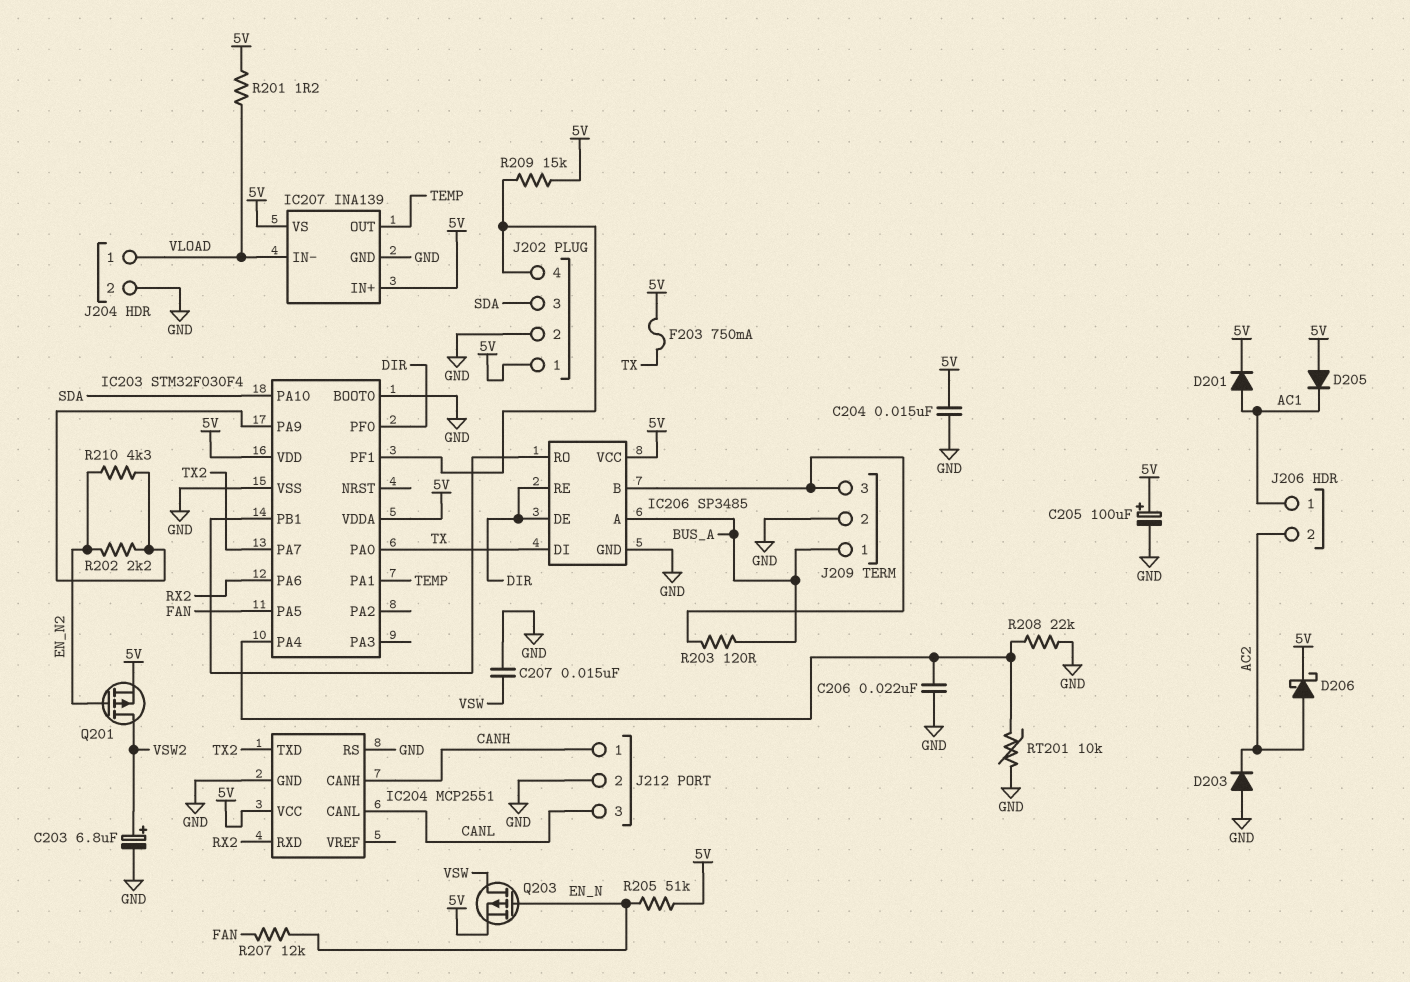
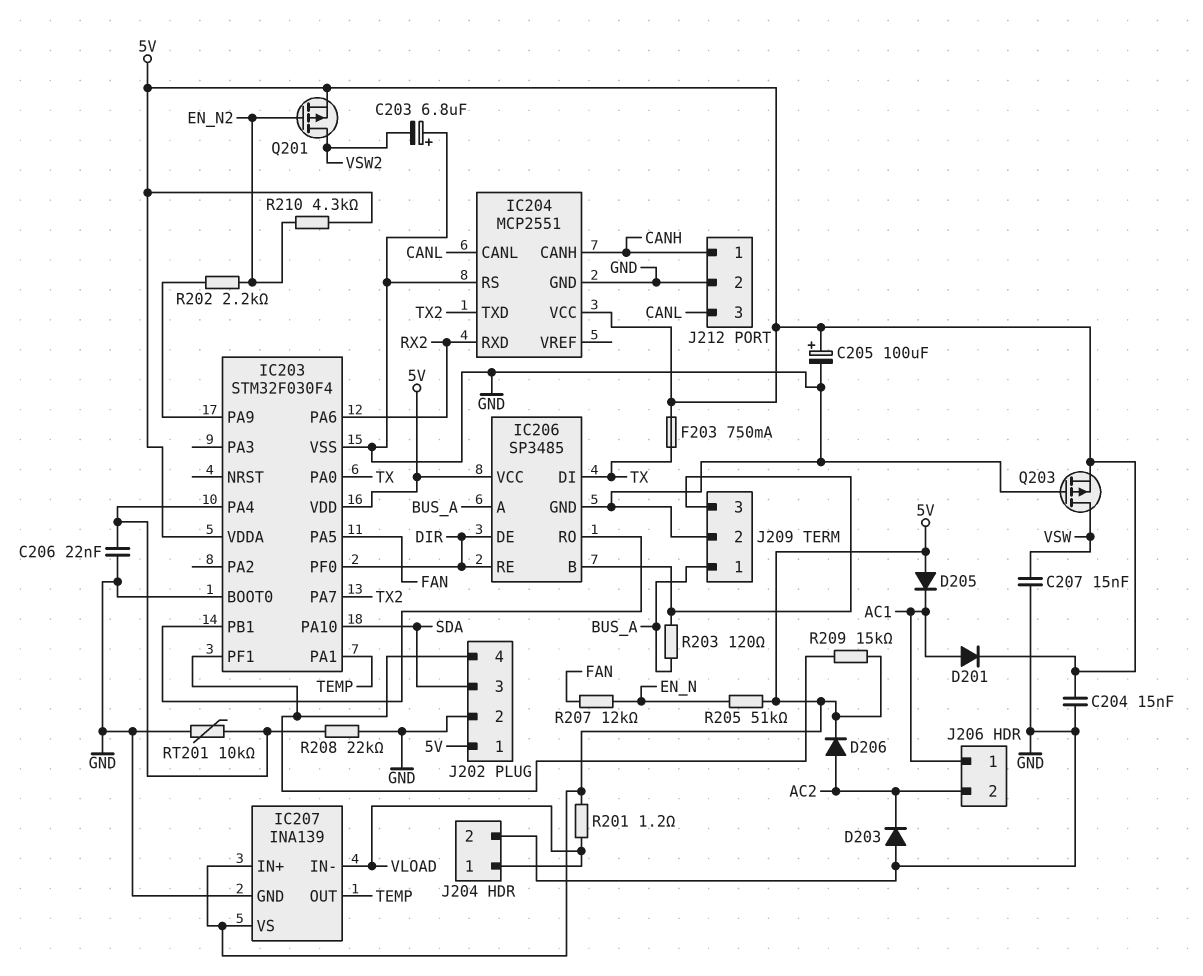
C203: 6.8uF (plus VSW2, minus GND) -> 6.8uF (plus GND, minus VSW2)
D206: schottky (A AC2, K 5V) -> diode (A AC2, K 5V)
Q203: PMOS (G EN_N, D VSW, S 5V) -> PMOS (G GND, D VSW, S 5V)
R210: 4.3k (EN_N2, IC203/PA9) -> 4.3k (5V, EN_N2)

